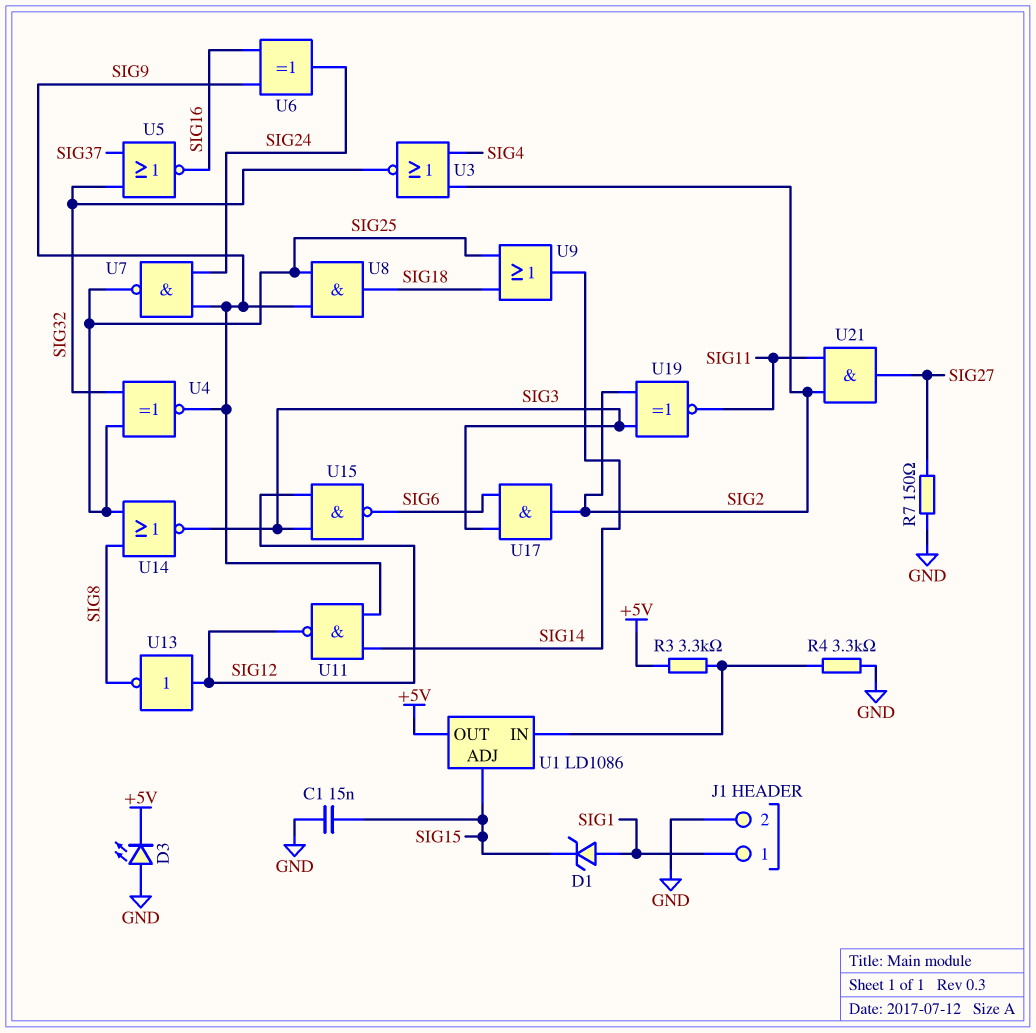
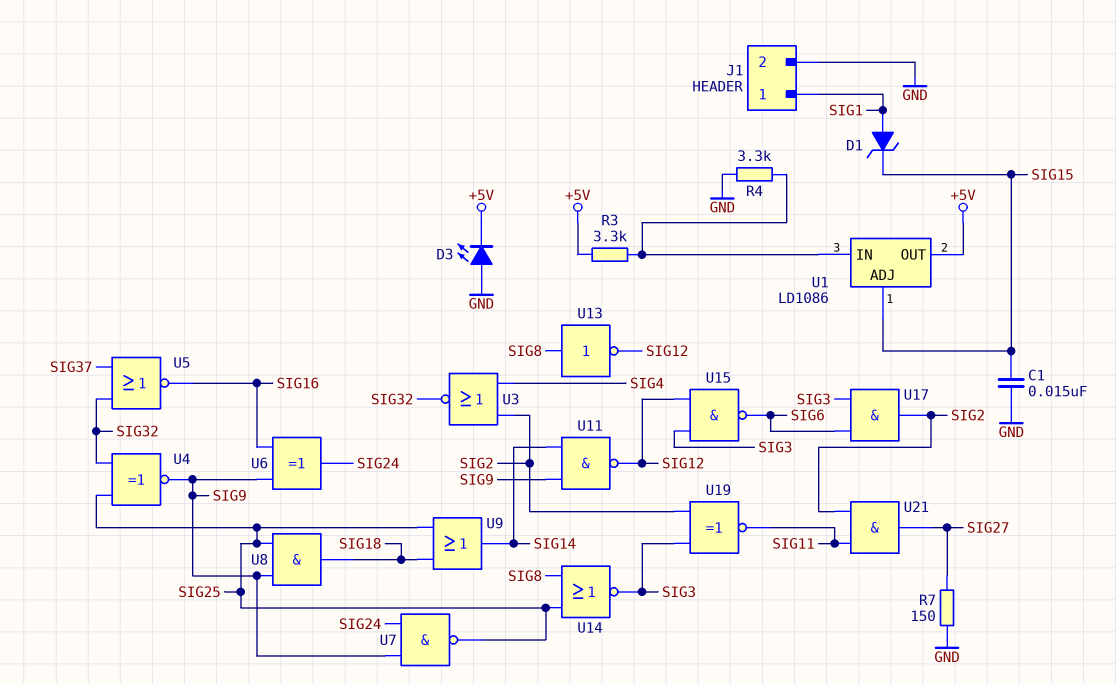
U13: NOT (in SIG12, out SIG8) -> NOT (in SIG8, out SIG12)

